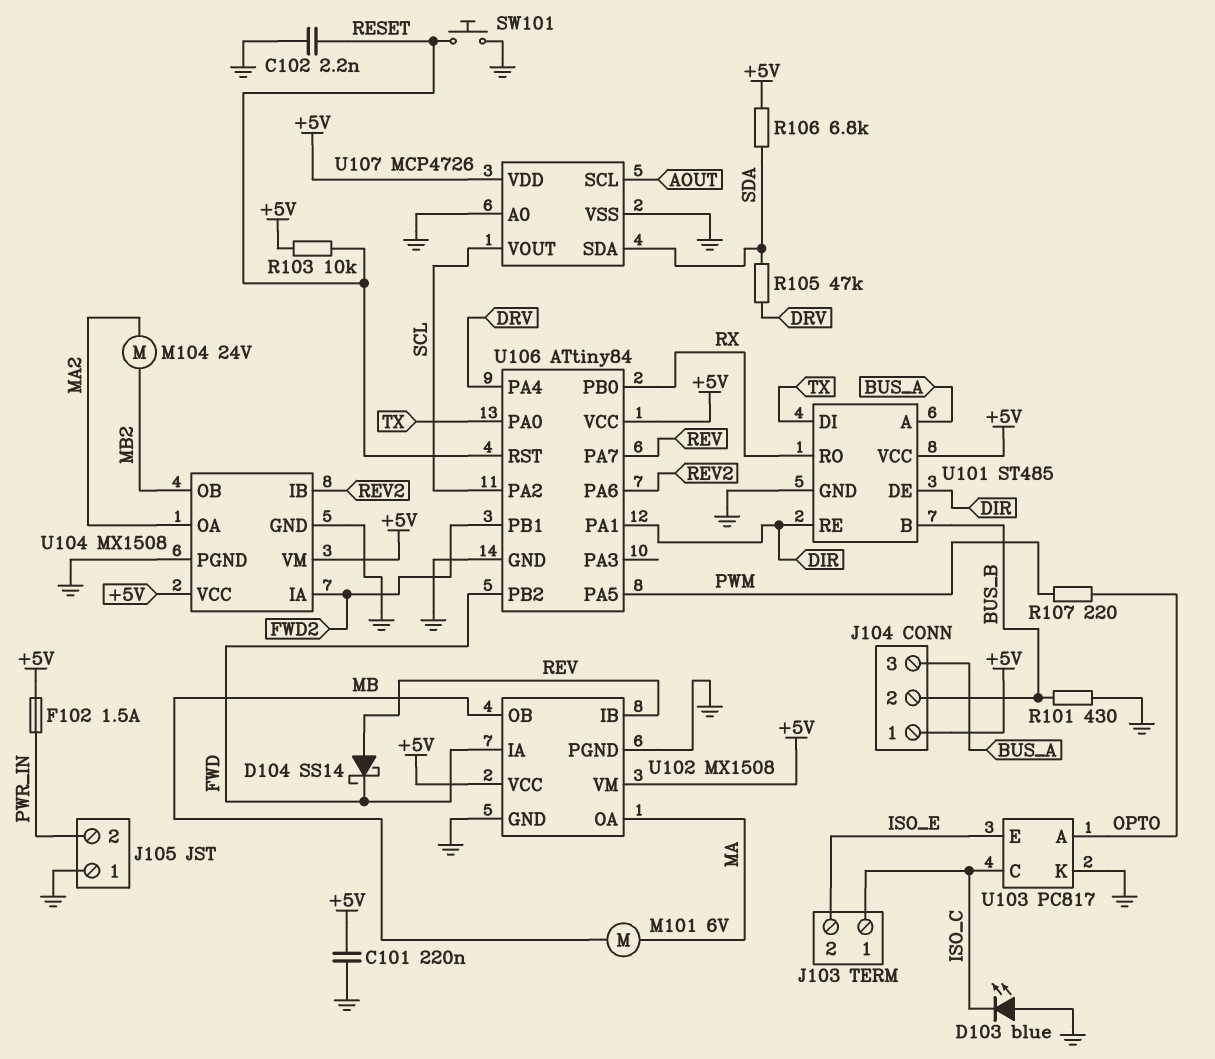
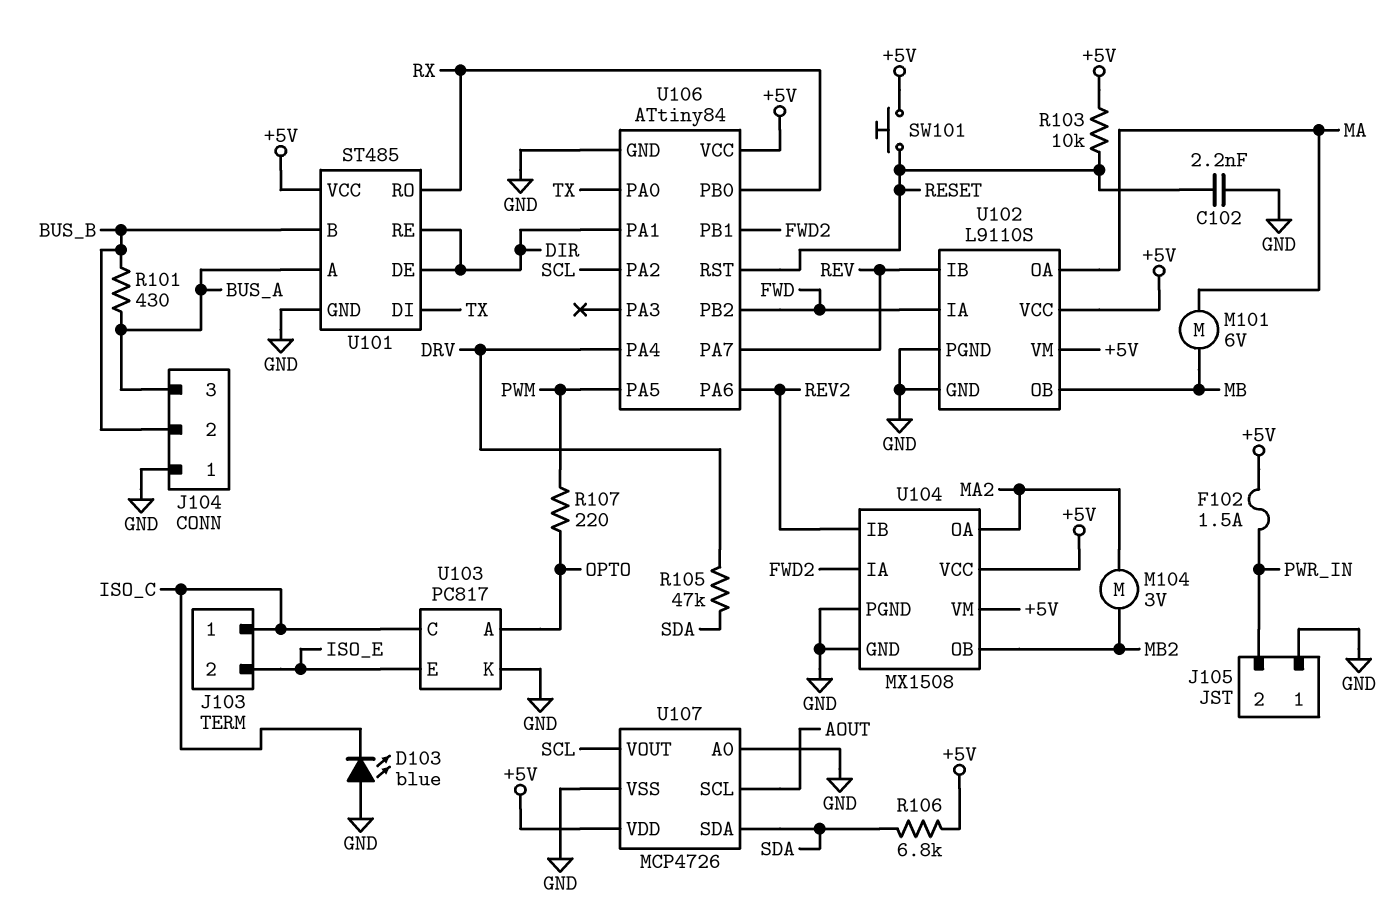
C101: 220nF (+5V, GND) -> none
D104: schottky SS14 (A REV, K FWD) -> none
J104 pin 1: +5V -> GND
M104: motor 24V (MA2, MB2) -> motor 3V (MA2, MB2)
R101: 430 (BUS_B, GND) -> 430 (BUS_A, BUS_B)
SW101: button (GND, RESET) -> button (+5V, RESET)
U102: MX1508 -> L9110S

